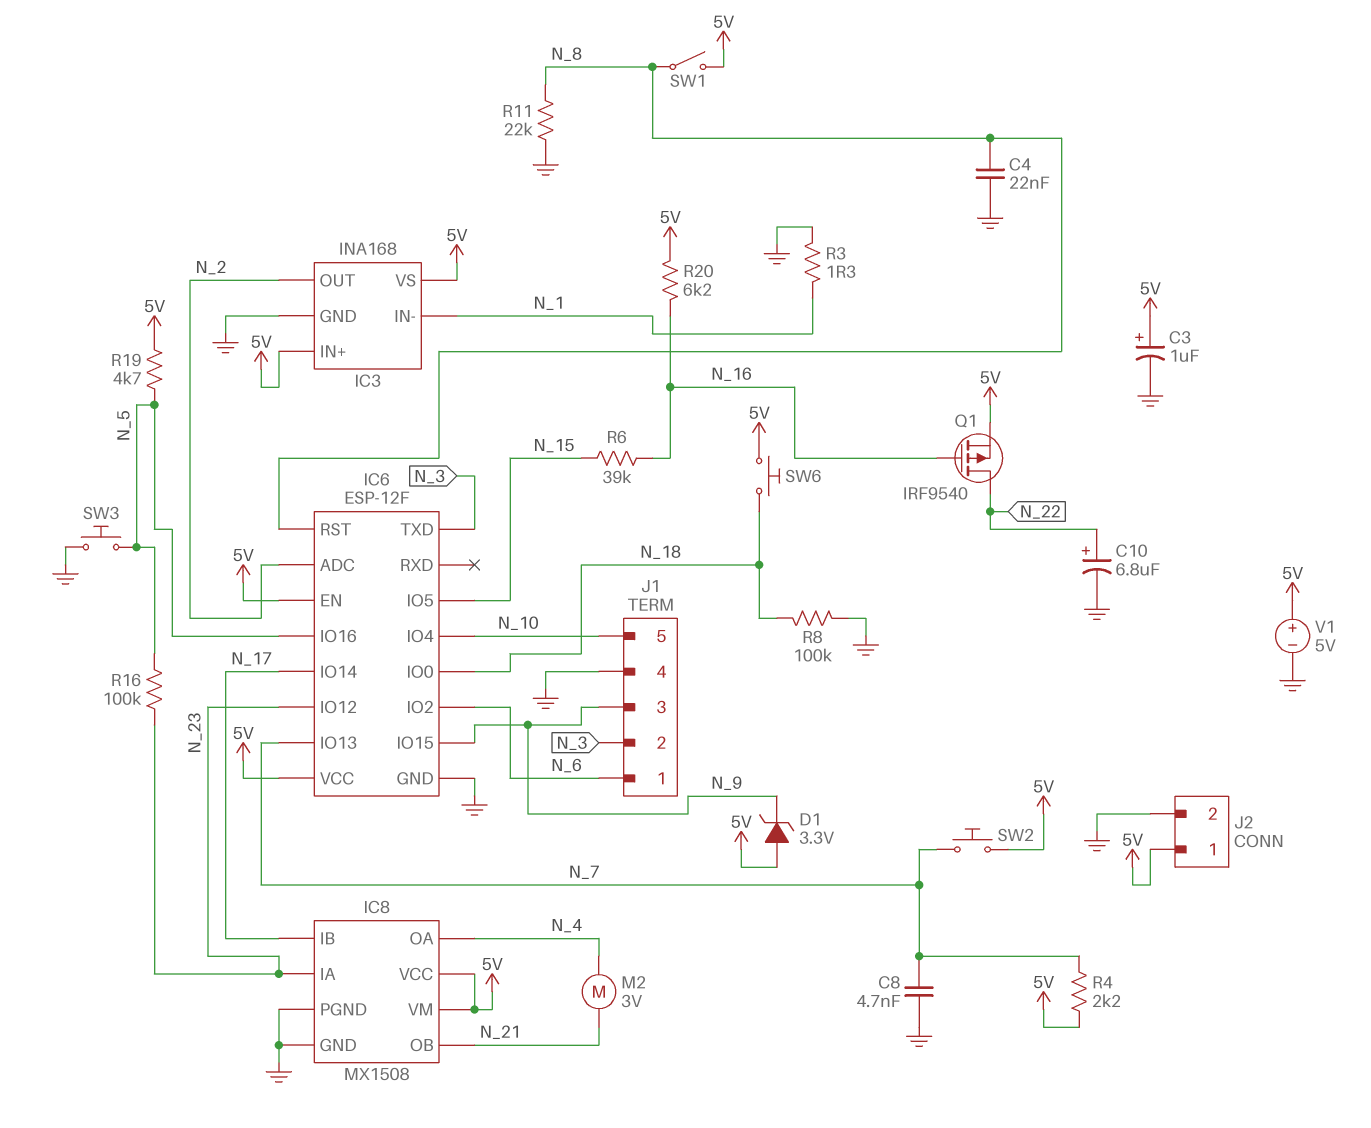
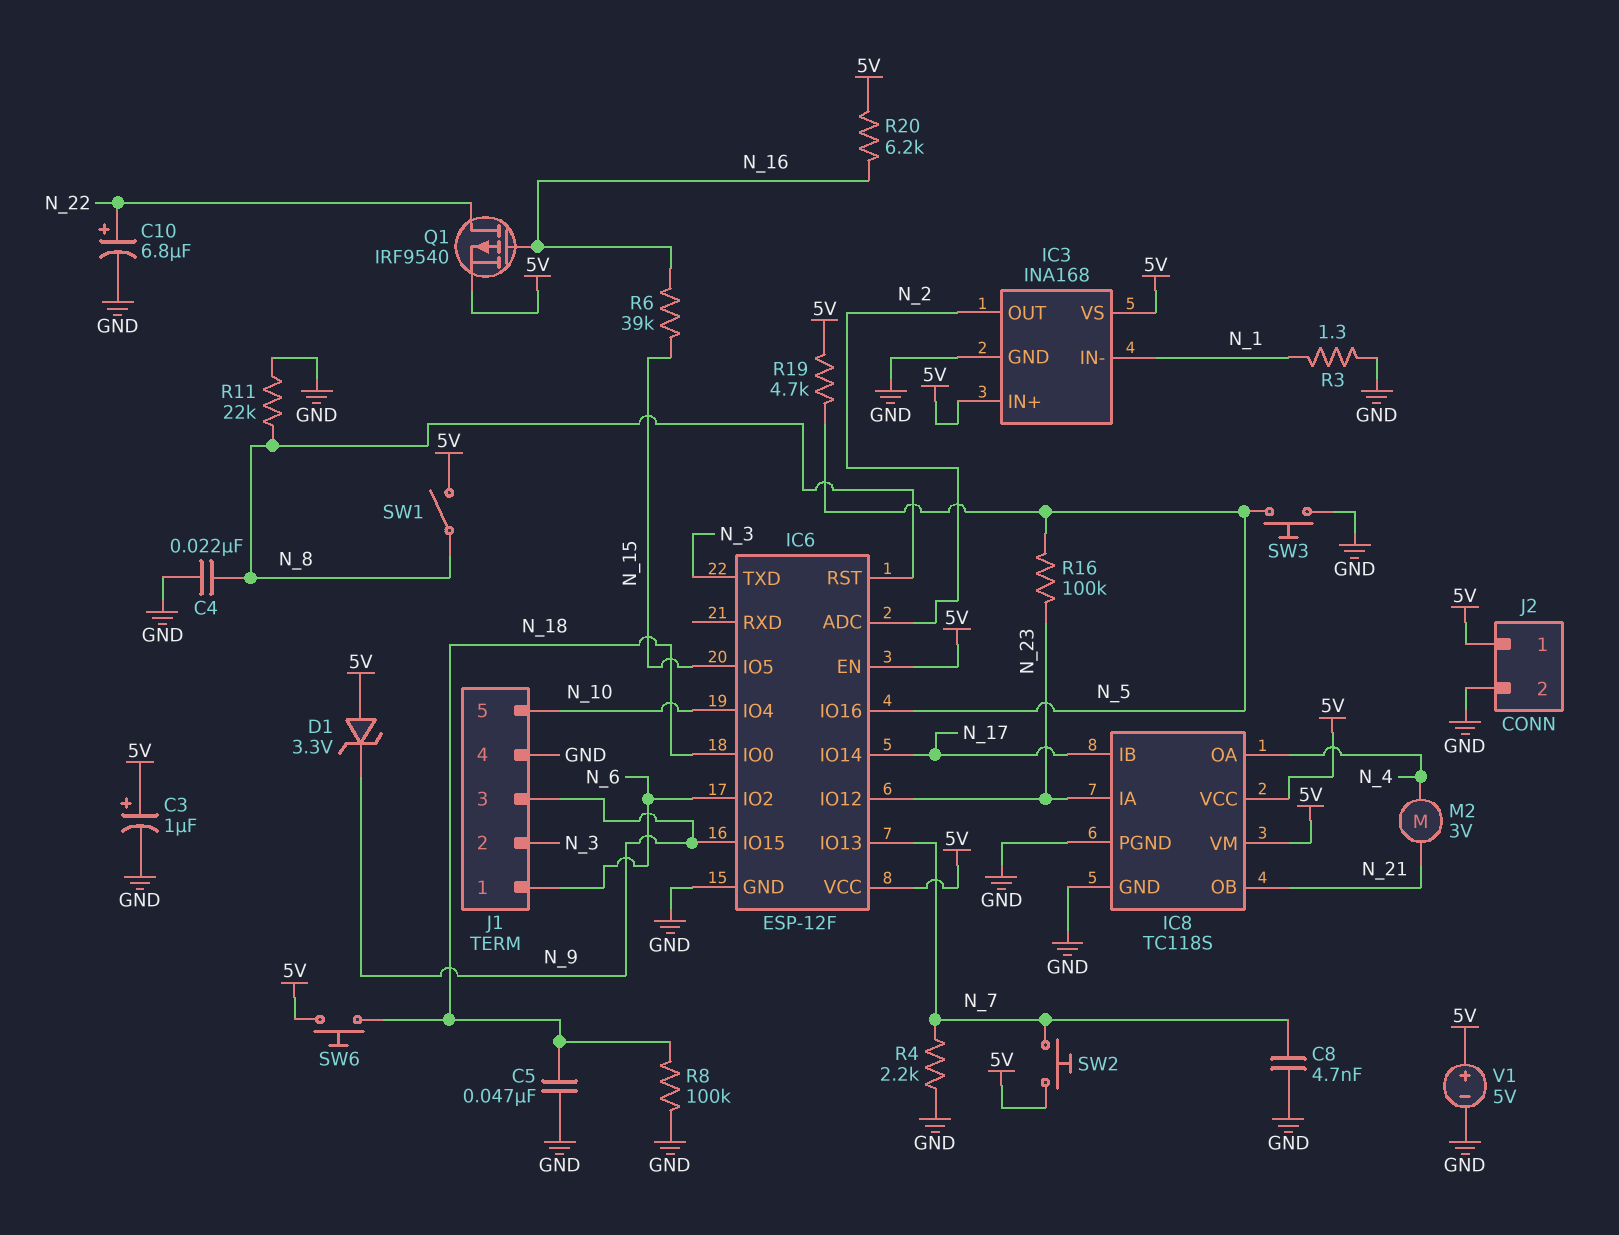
C5: none -> 47nF (GND, N_18)
IC8: MX1508 -> TC118S
R4: 2.2k (5V, N_7) -> 2.2k (GND, N_7)

